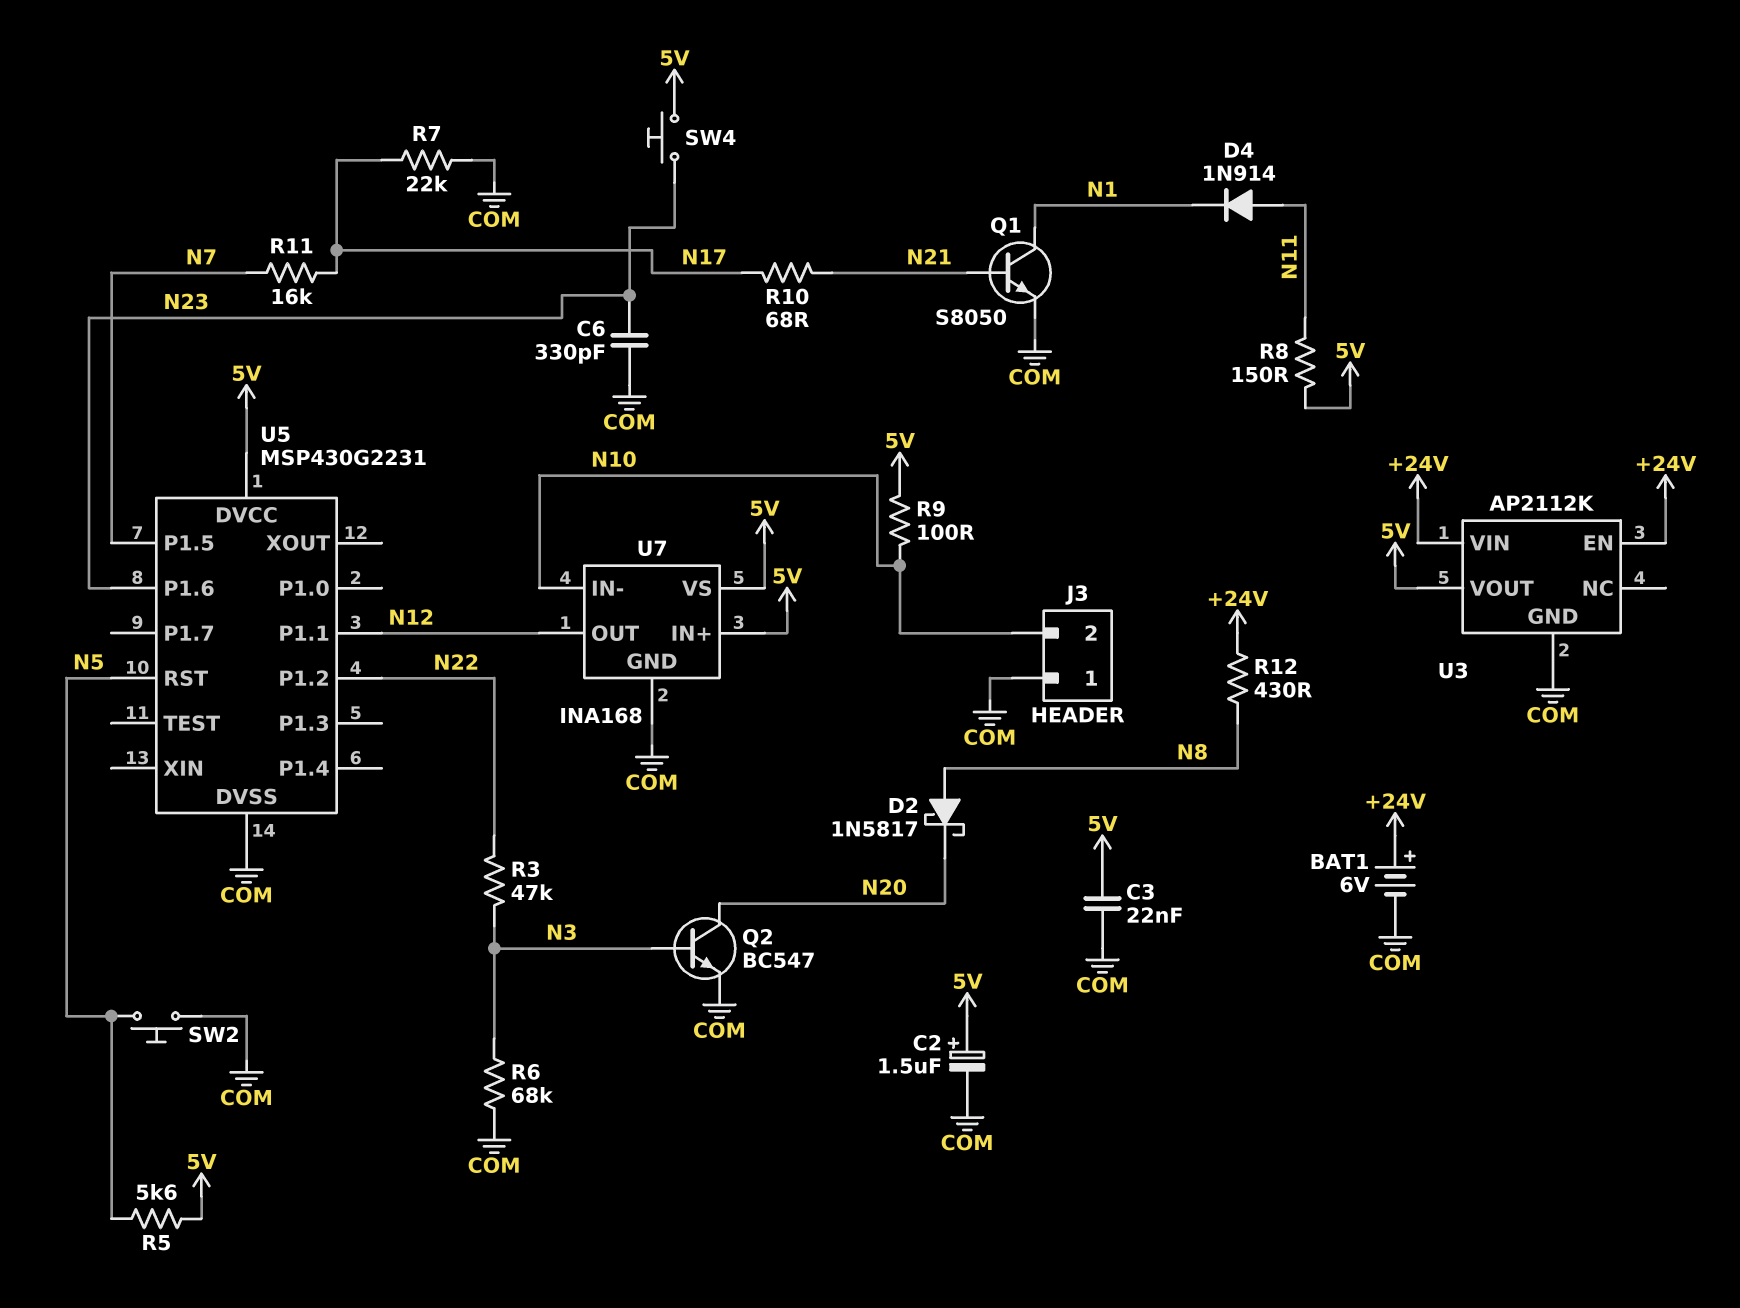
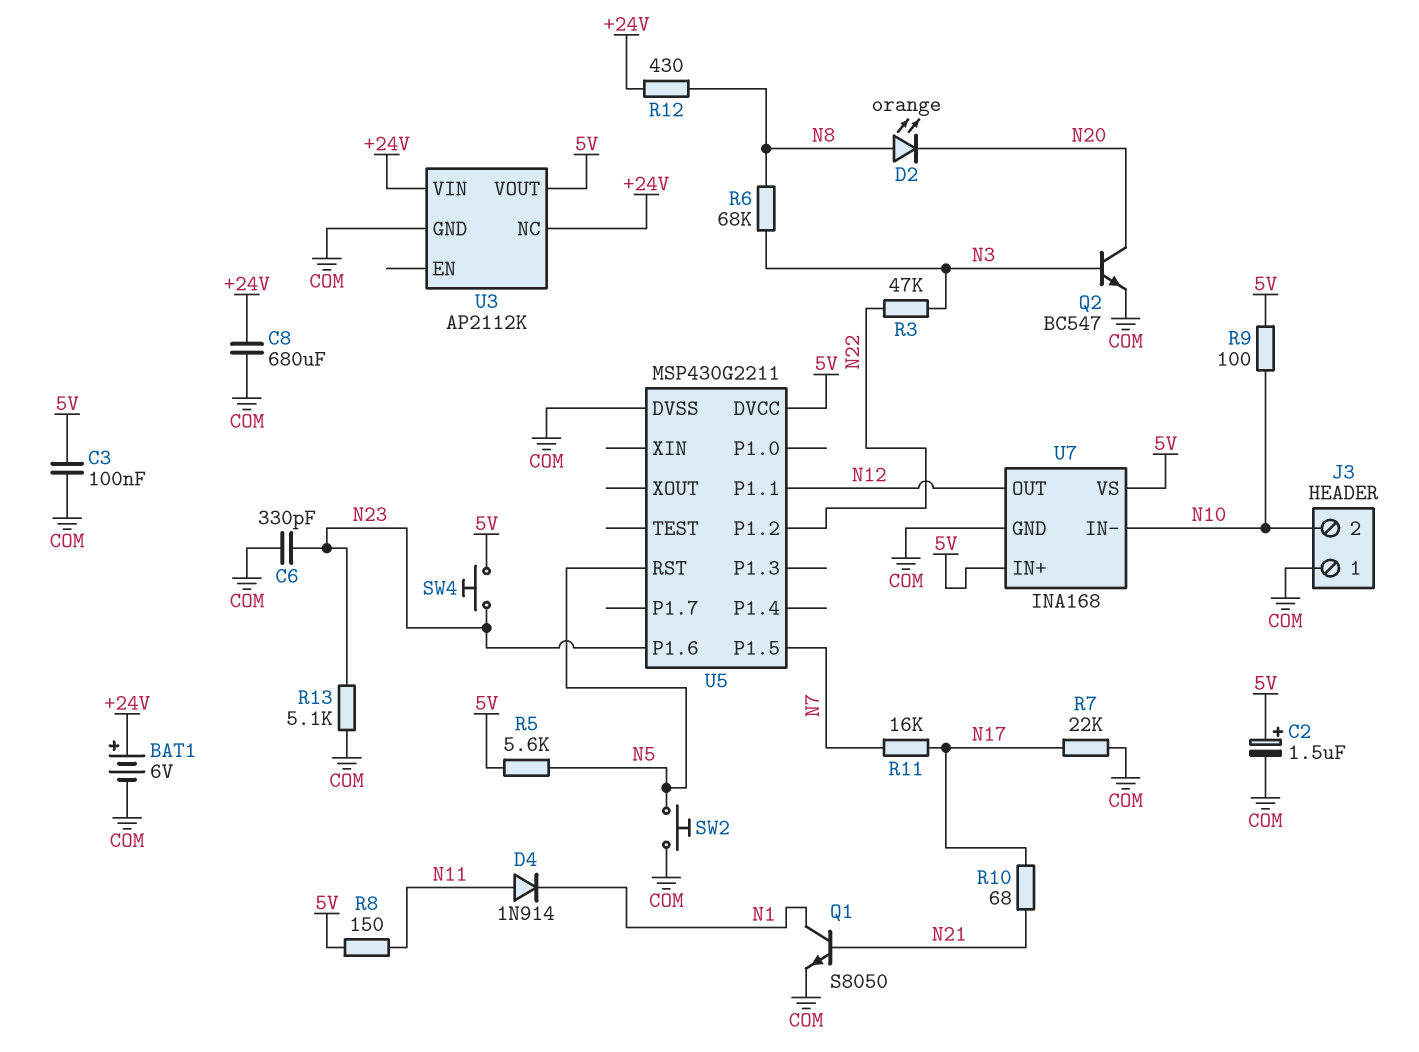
C3: 22nF (5V, COM) -> 100nF (5V, COM)
C8: none -> 680uF (+24V, COM)
D2: schottky 1N5817 (A N8, K N20) -> LED orange (A N8, K N20)
R6: 68k (COM, N3) -> 68k (N3, N8)
R13: none -> 5.1k (COM, N23)
U3 pin EN: +24V -> none
U3 pin NC: none -> +24V
U5: MSP430G2231 -> MSP430G2211

